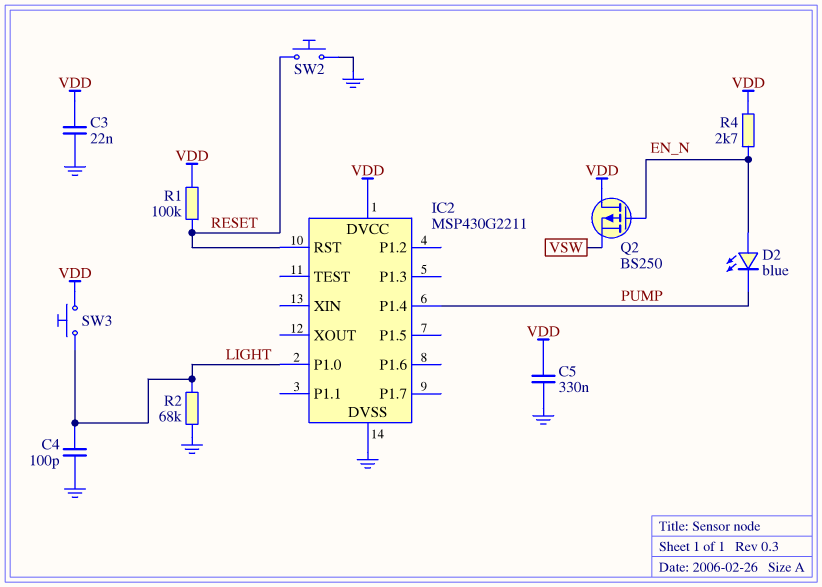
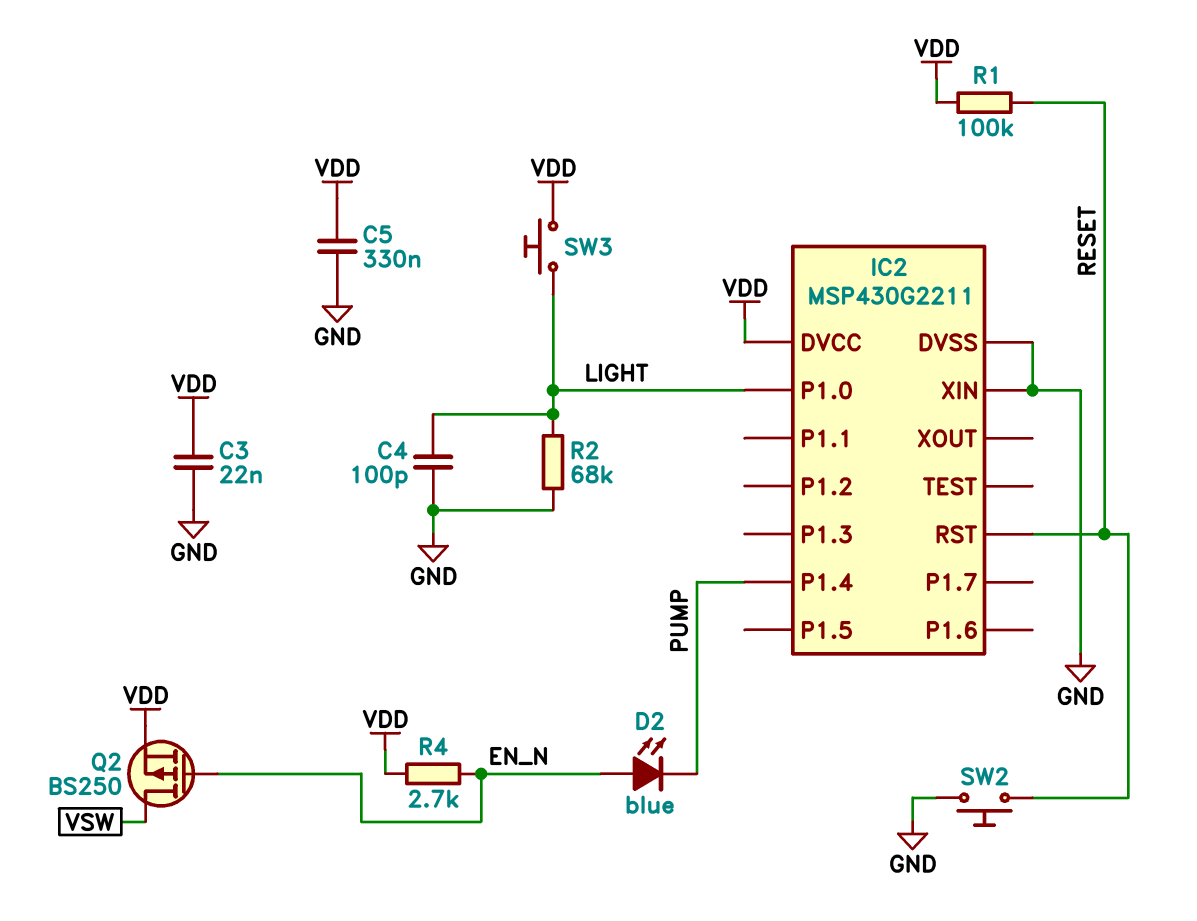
IC2 pin XIN: none -> GND
Q2: PMOS BS250 (G EN_N, D VDD, S VSW) -> PMOS BS250 (G EN_N, D VSW, S VDD)

